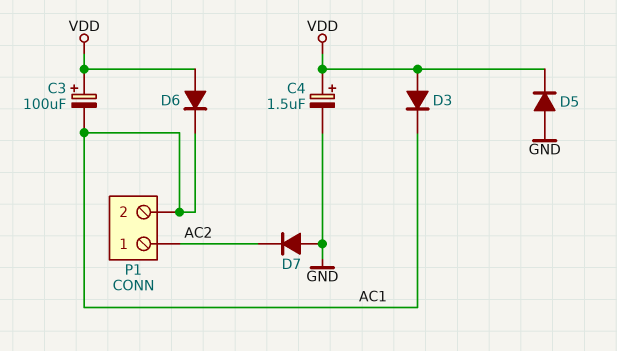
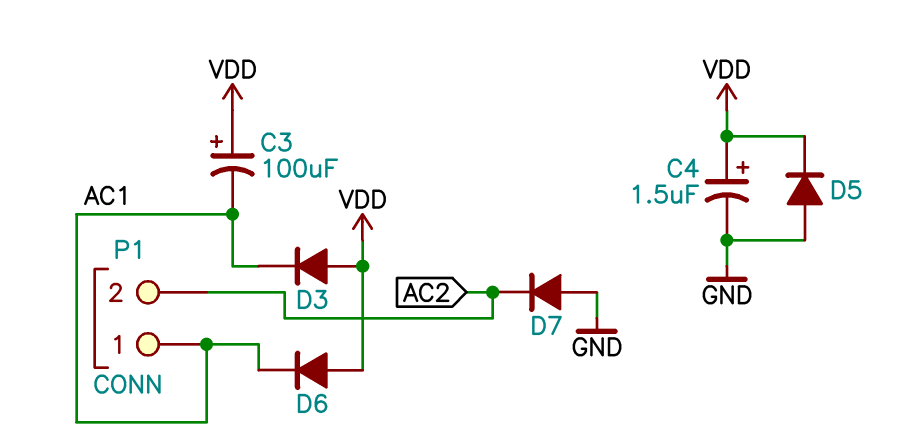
P1 pin 1: AC2 -> AC1
P1 pin 2: AC1 -> AC2

